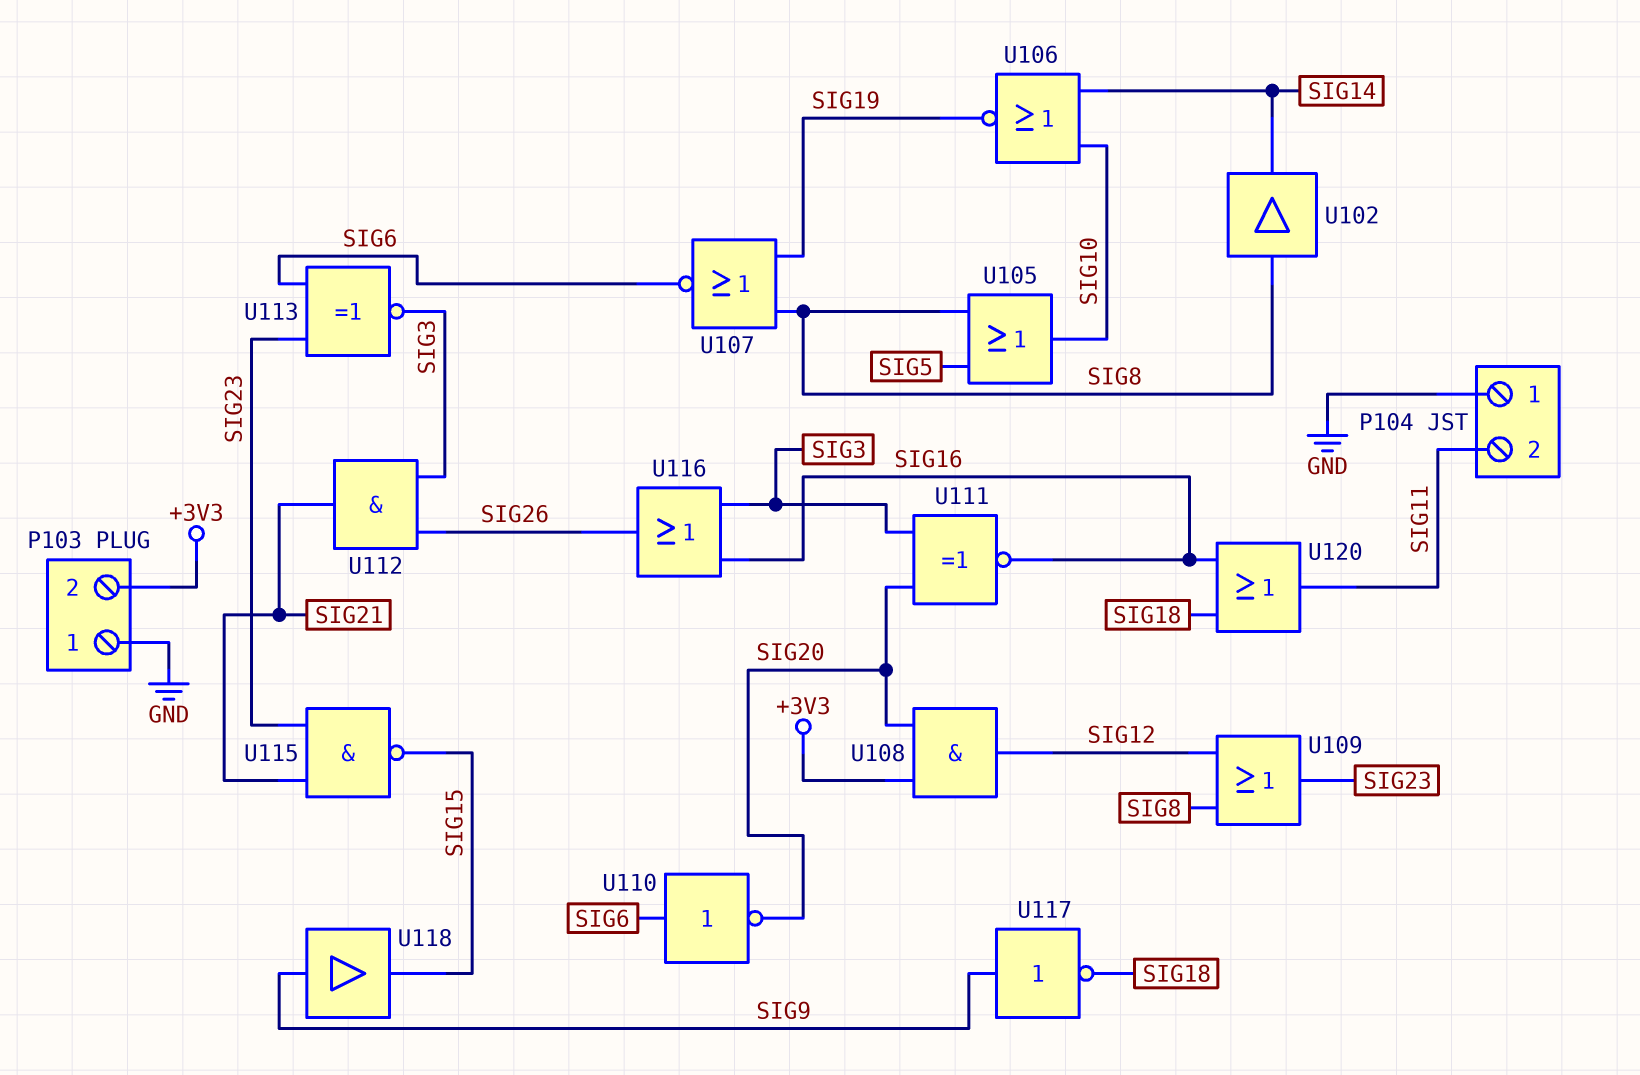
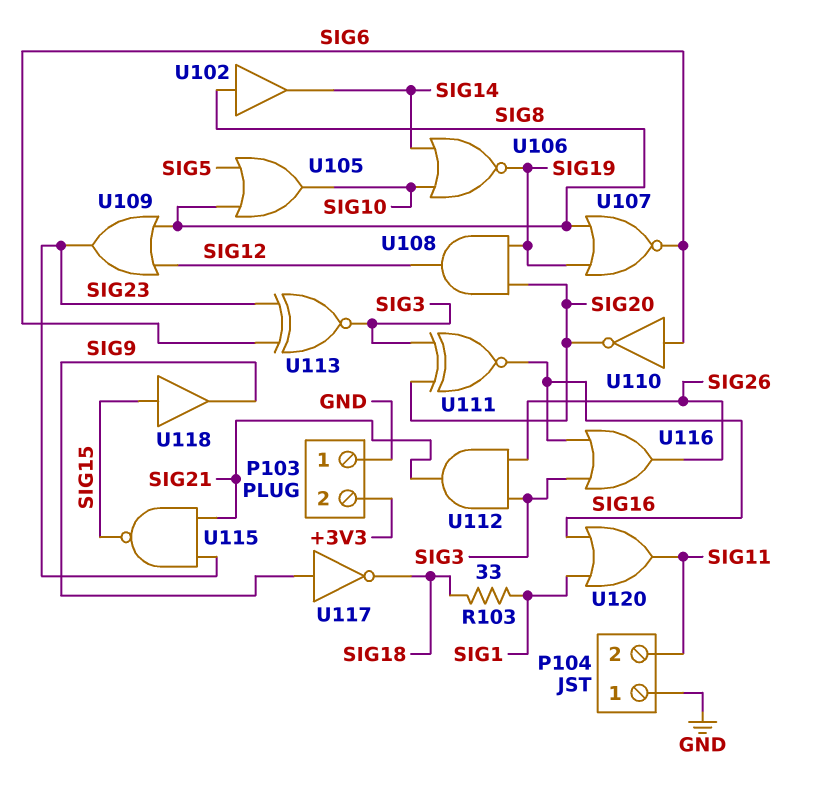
R103: none -> 33 (SIG1, SIG18)
U108: AND (in +3V3, in SIG20, out SIG12) -> AND (in SIG19, in SIG20, out SIG12)
U118: buffer (in SIG9, out SIG15) -> buffer (in SIG15, out SIG9)
U120: OR (in SIG16, in SIG18, out SIG11) -> OR (in SIG1, in SIG16, out SIG11)

